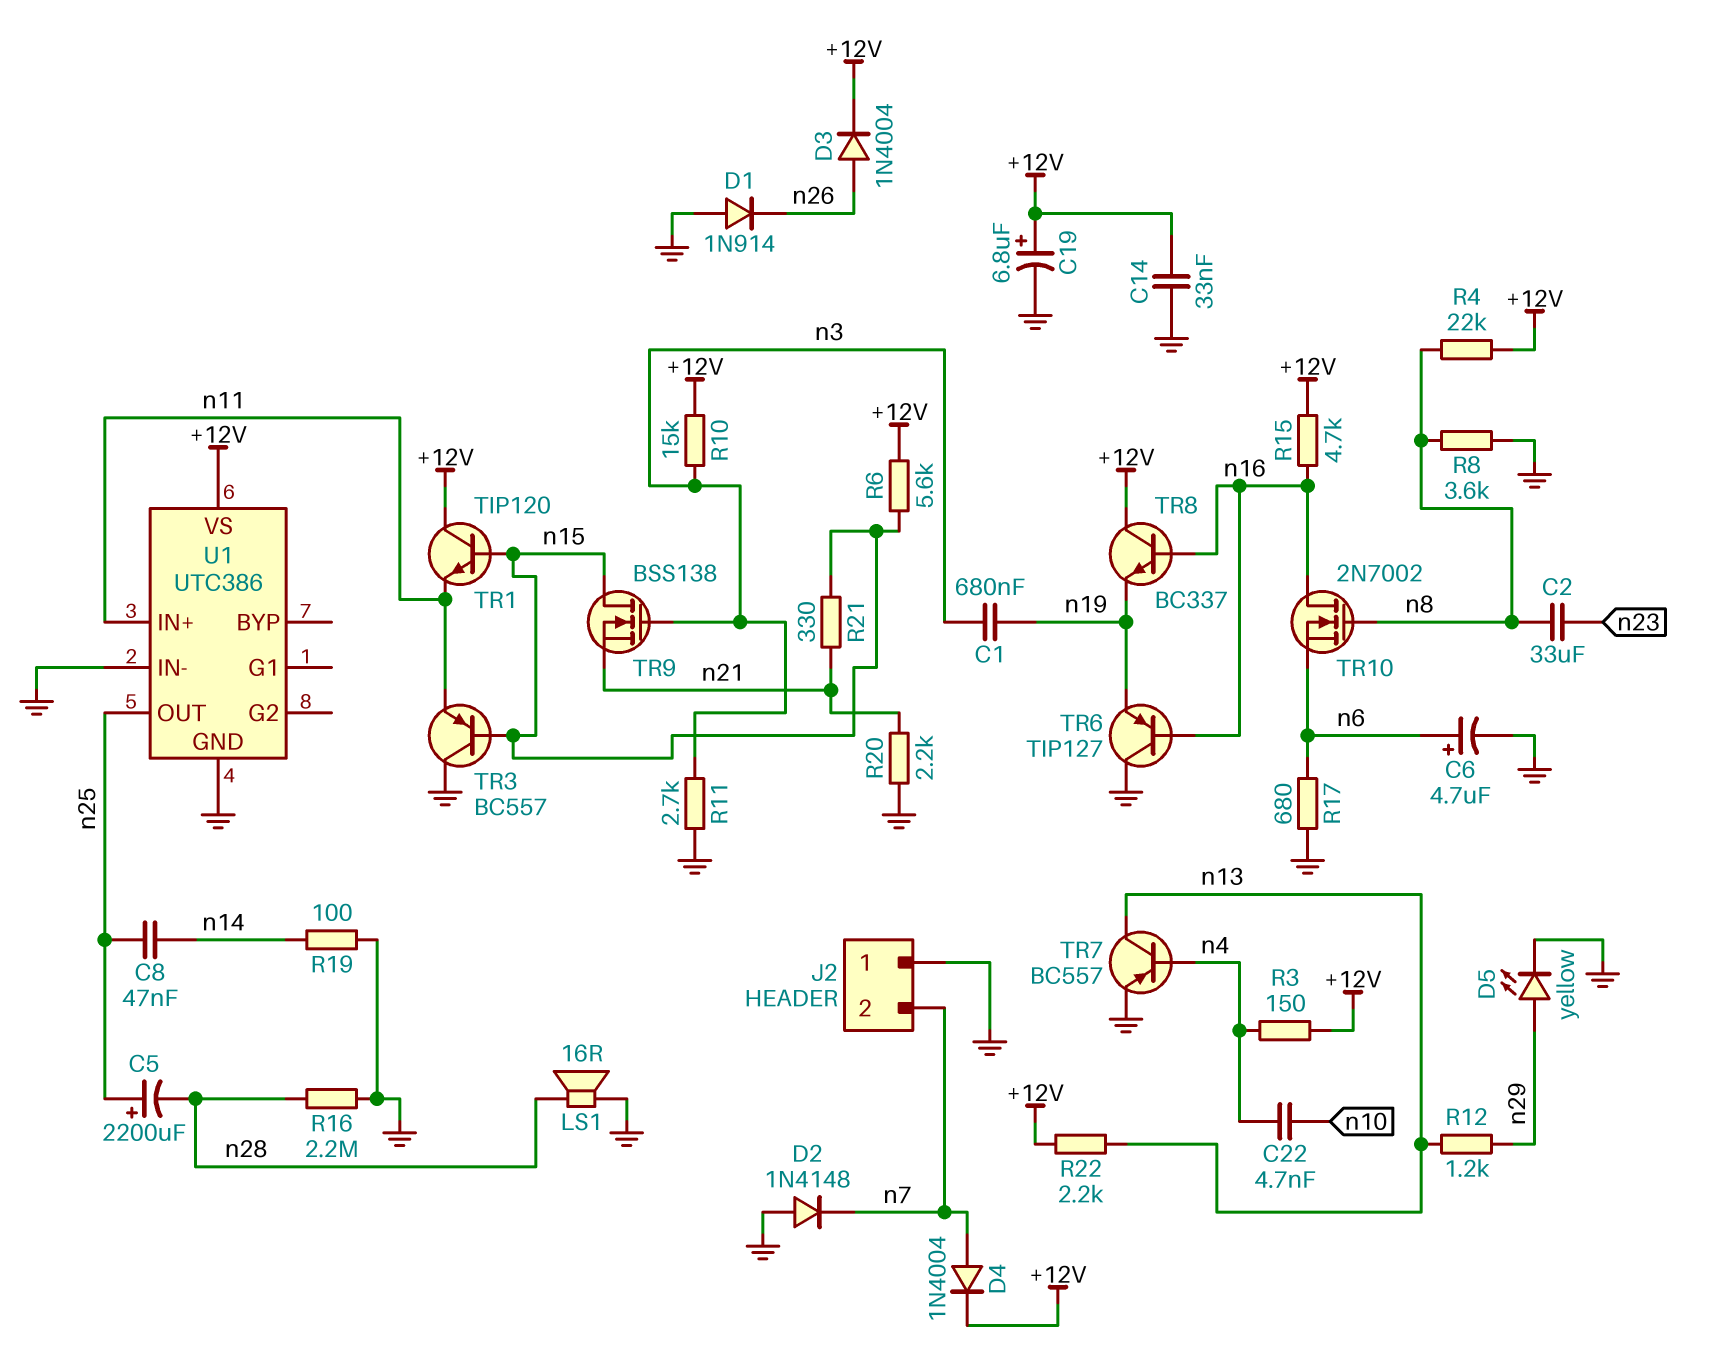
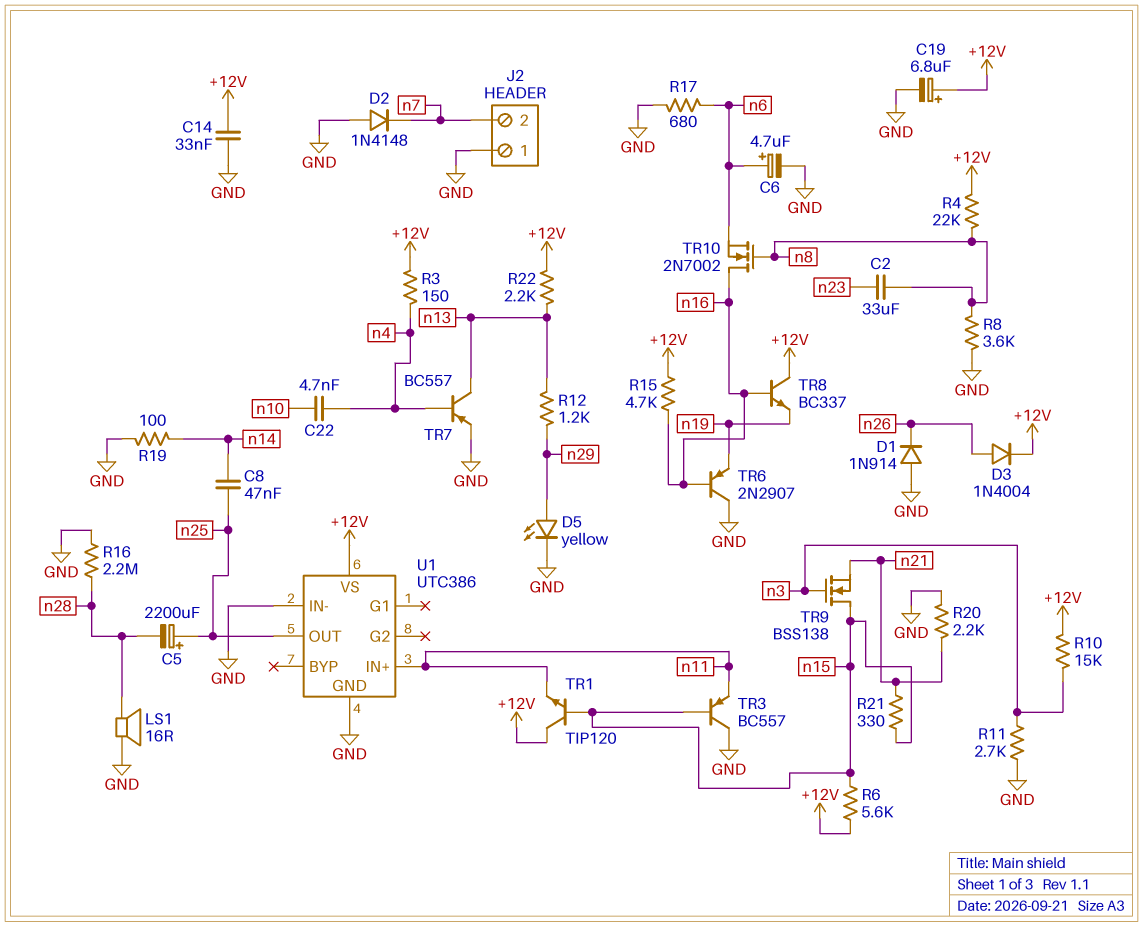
C1: 680nF (n3, n19) -> none
D4: diode 1N4004 (A n7, K +12V) -> none
TR6: PNP TIP127 (B n16, C GND, E n19) -> PNP 2N2907 (B n16, C GND, E n19)

